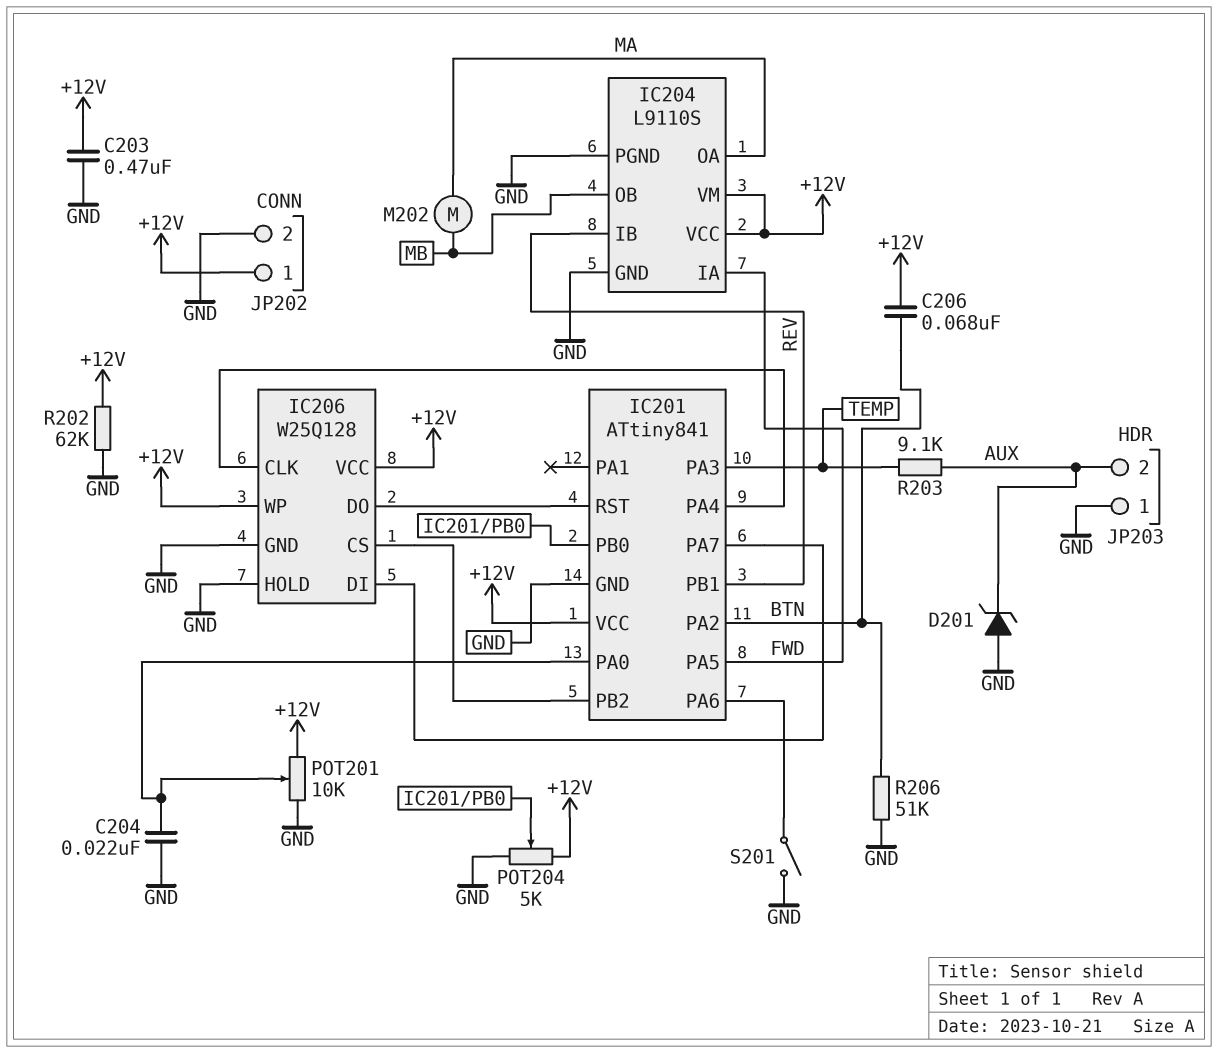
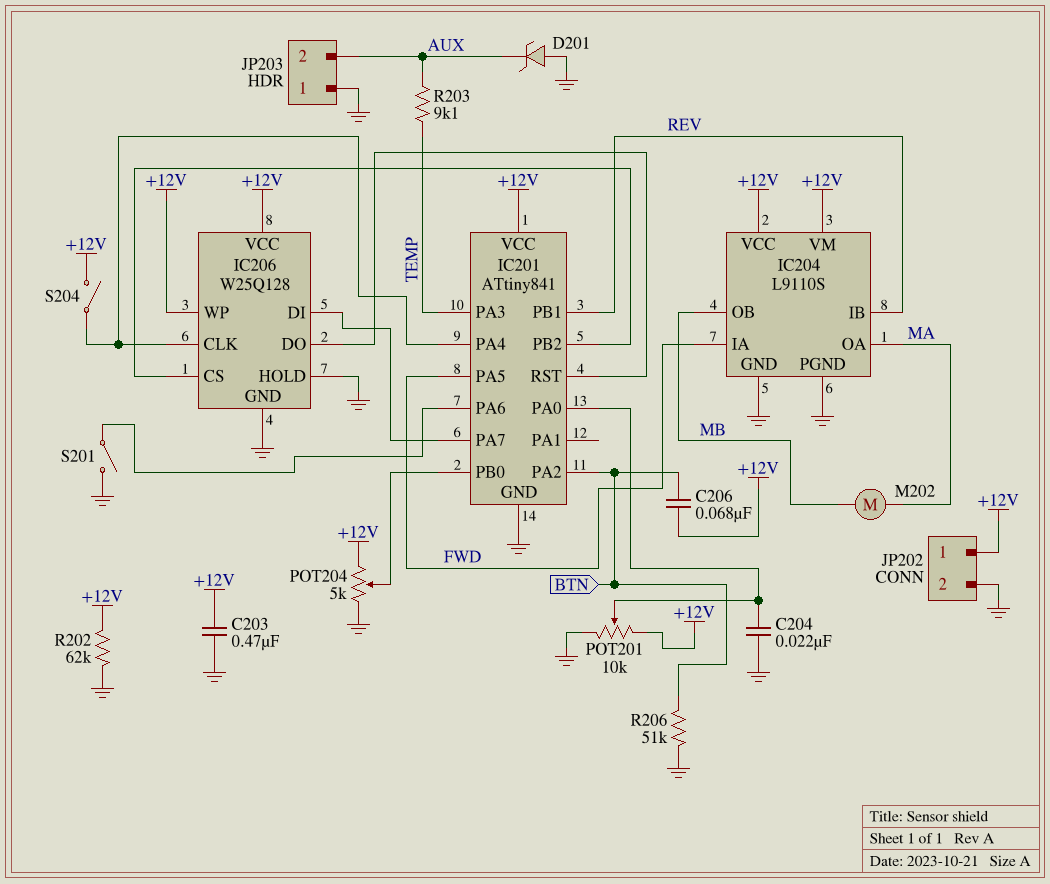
S204: none -> switch (+12V, IC201/PA4)

